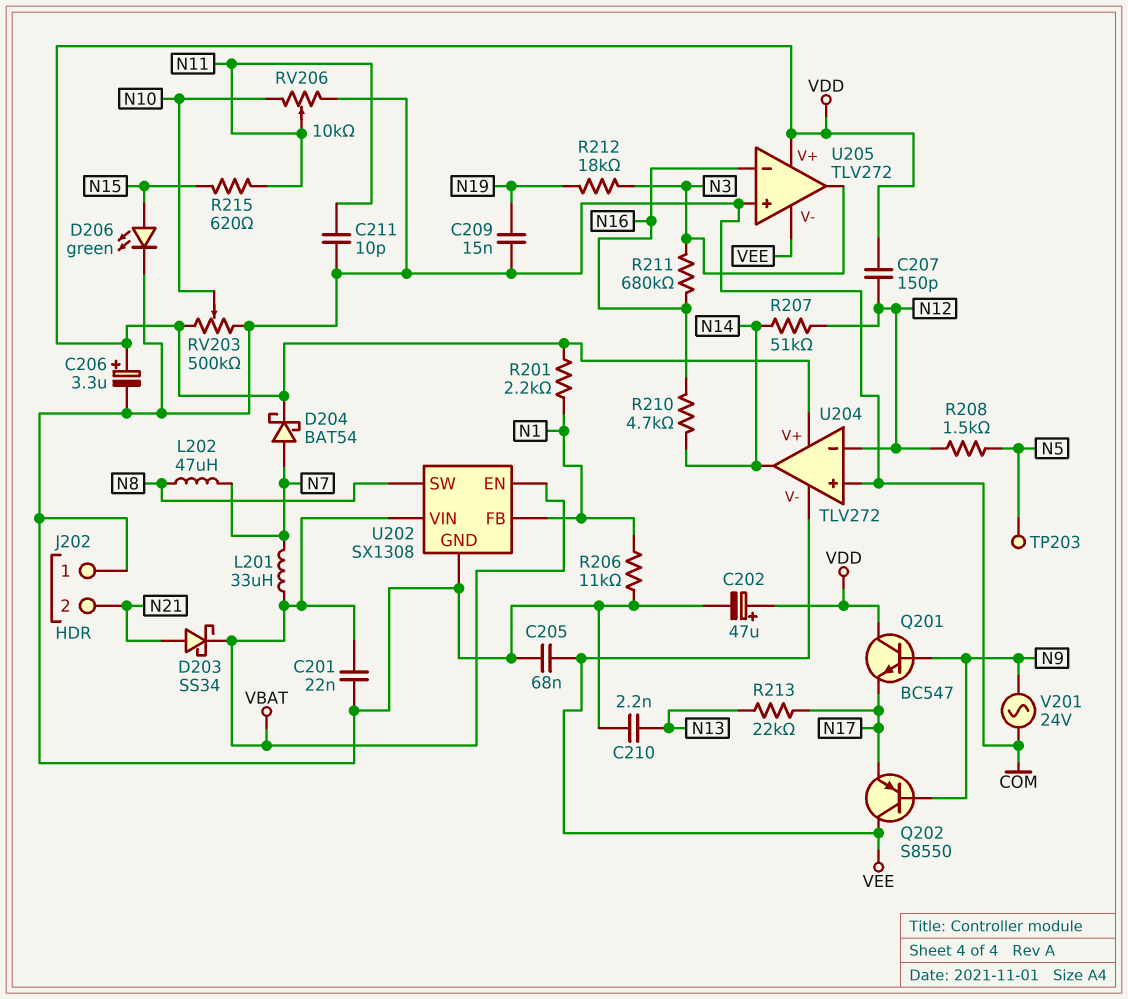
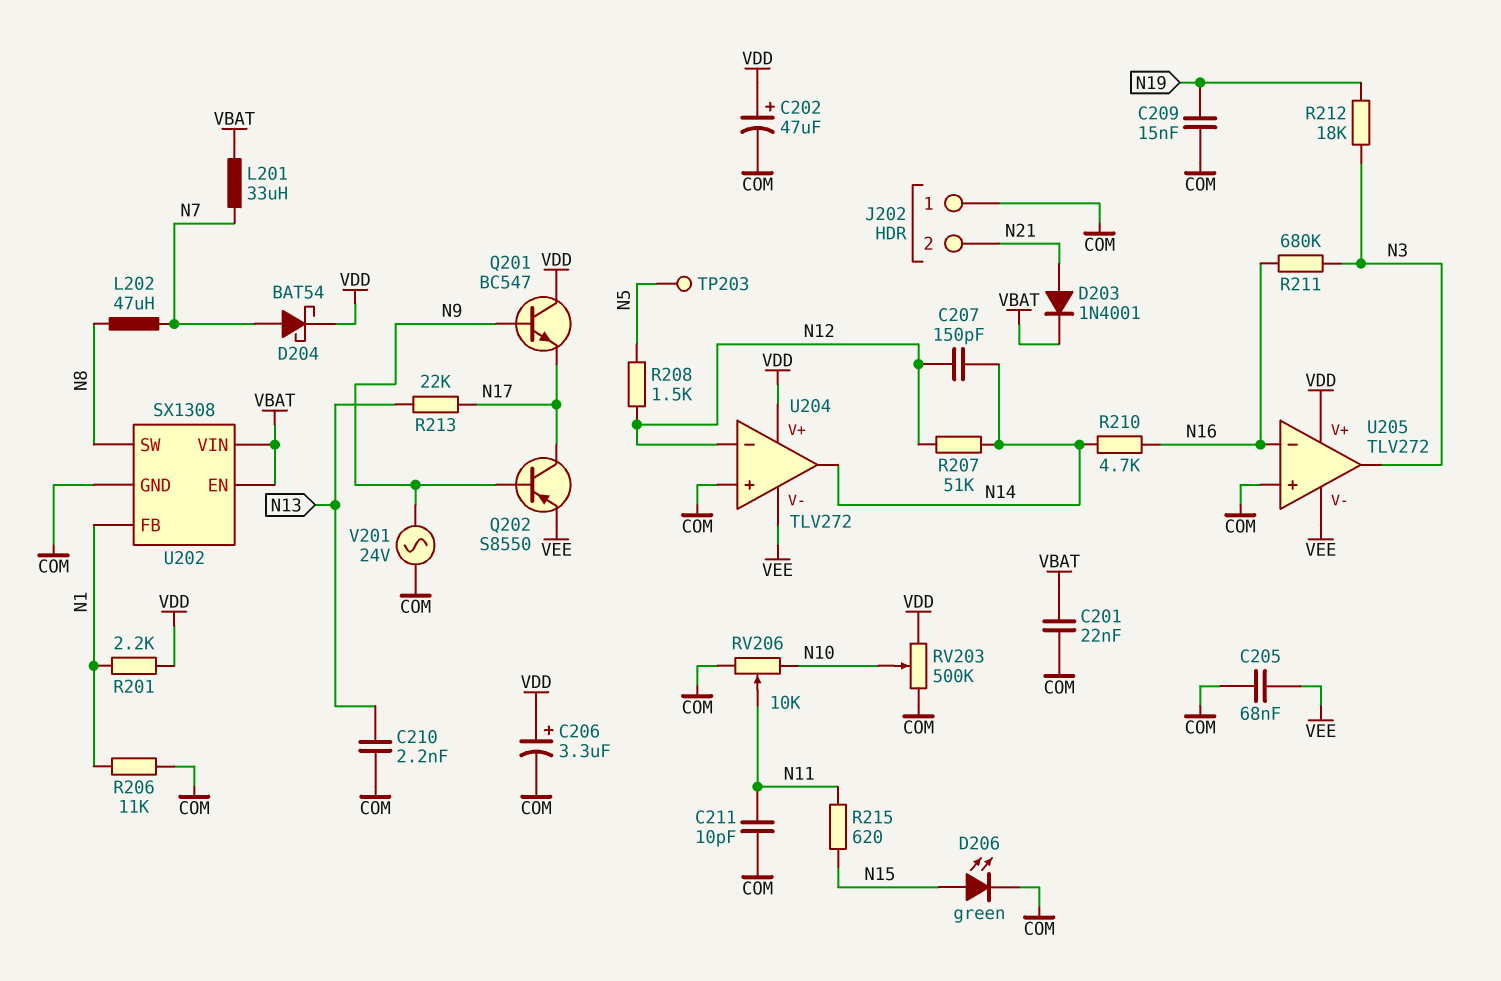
C207: 150pF (N12, VDD) -> 150pF (N12, N14)
D203: schottky SS34 (A N21, K VBAT) -> diode 1N4001 (A N21, K VBAT)
Q202: PNP S8550 (B N9, C VEE, E N17) -> PNP S8550 (B N9, C N17, E VEE)

